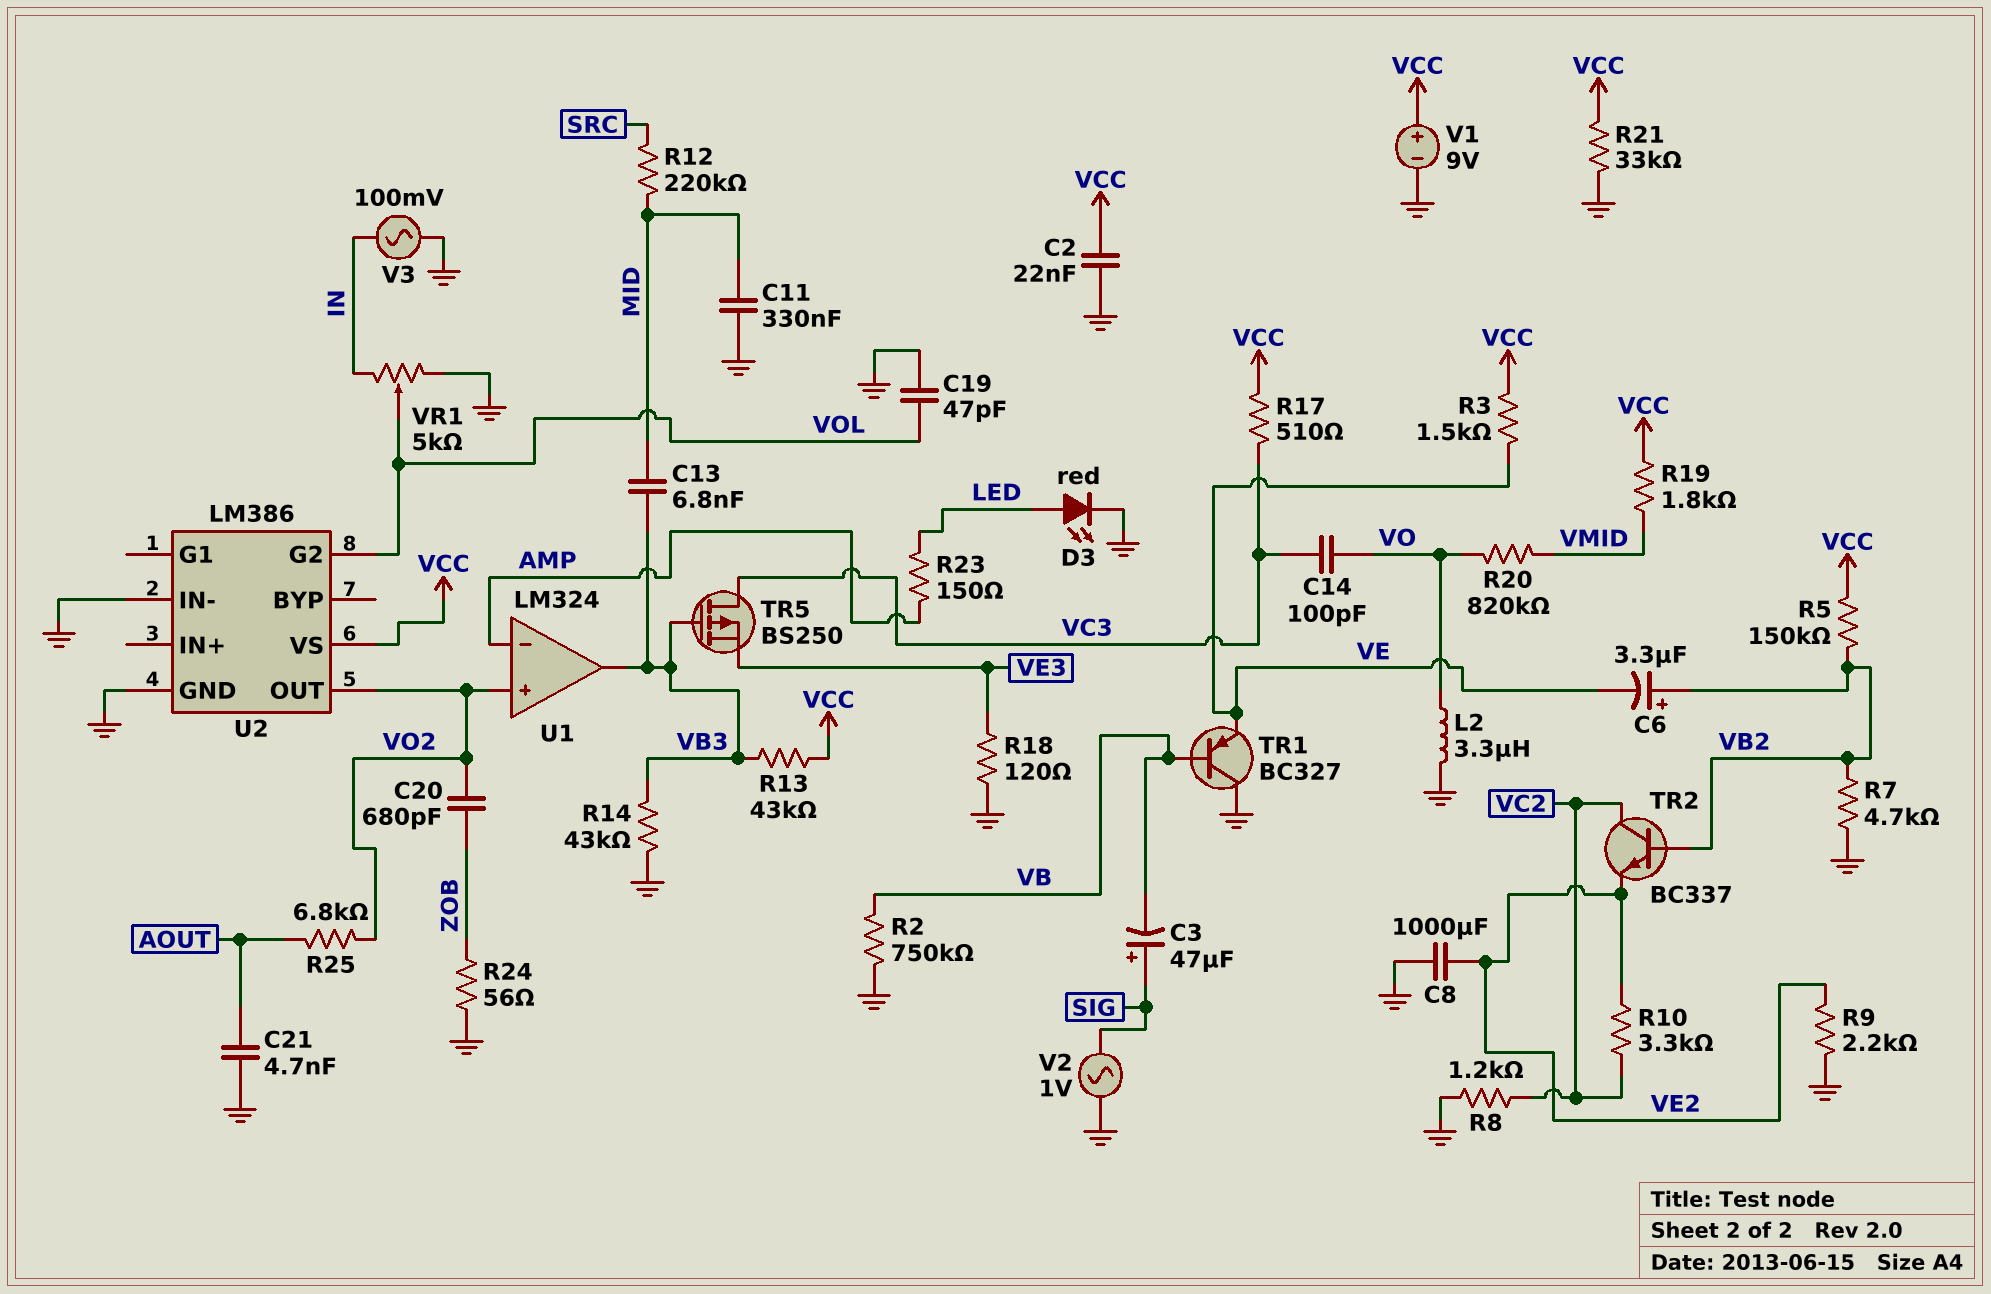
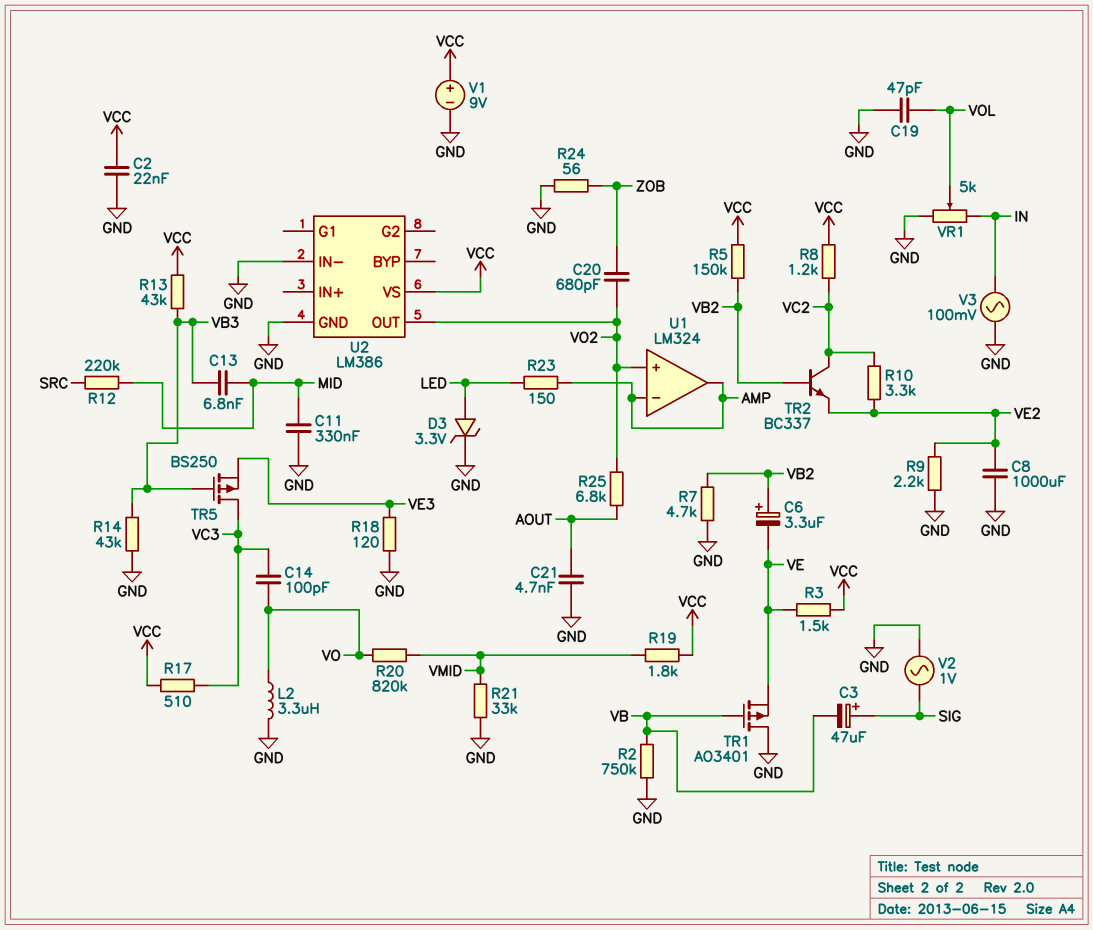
D3: LED red (A LED, K GND) -> zener 3.3V (A LED, K GND)
R8: 1.2k (GND, VC2) -> 1.2k (VC2, VCC)
R21: 33k (GND, VCC) -> 33k (GND, VMID)
TR1: PNP BC327 (B VB, C GND, E VE) -> PMOS AO3401 (G VB, D GND, S VE)
U1 pin out: VB3 -> AMP
U2 pin G2: VOL -> none

